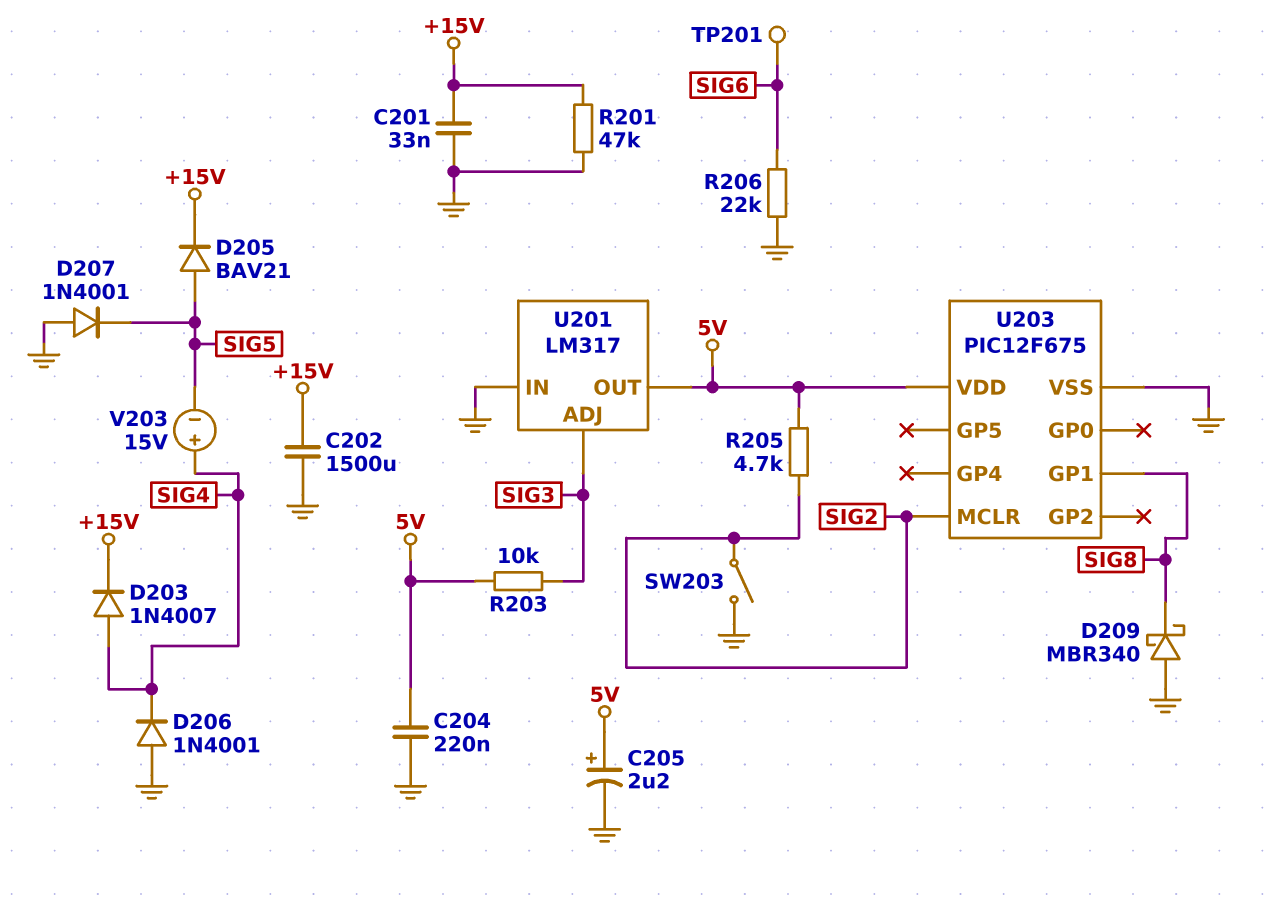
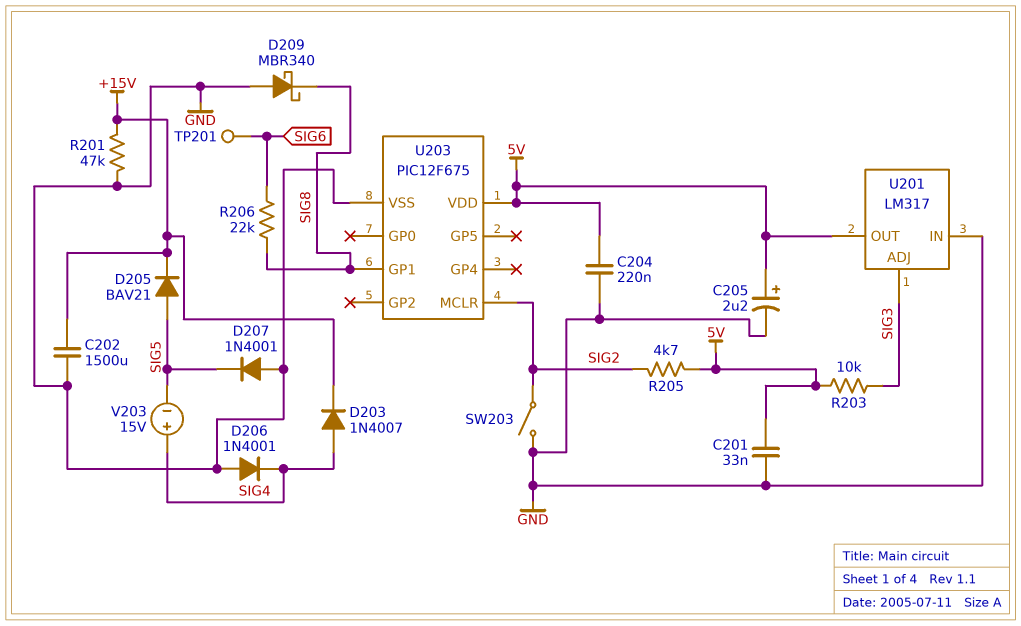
C201: 33nF (+15V, GND) -> 33nF (5V, GND)
R206: 22k (GND, SIG6) -> 22k (SIG6, SIG8)

